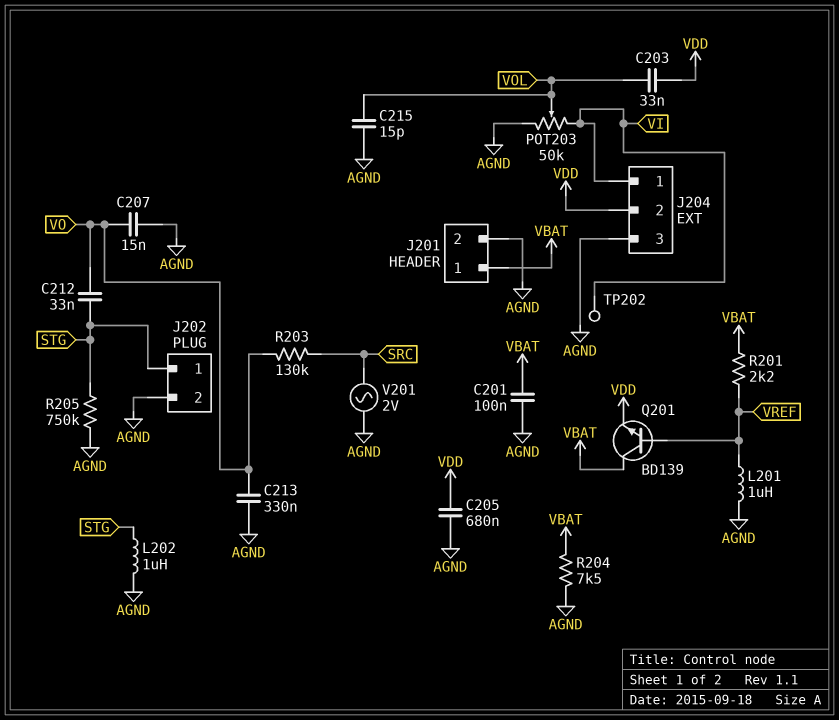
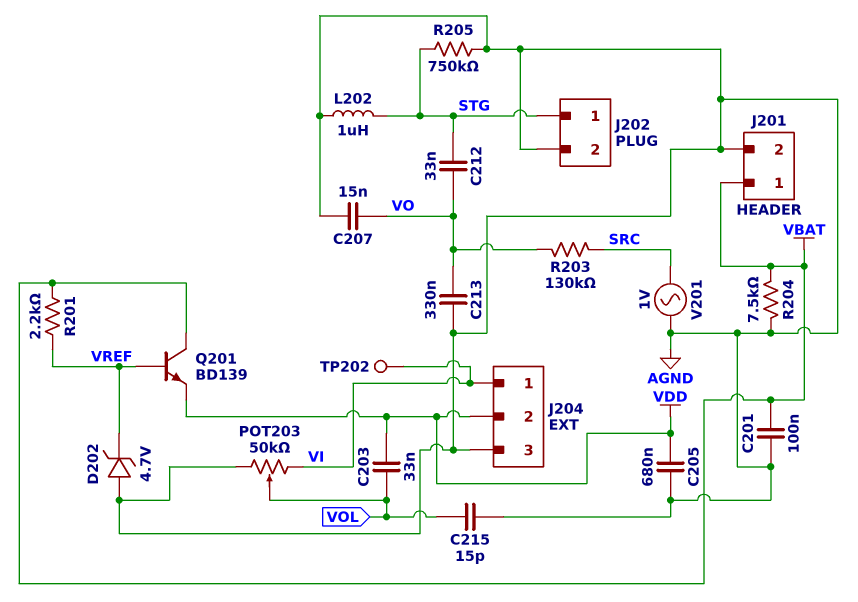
D202: none -> zener 4.7V (A AGND, K VREF)
L201: 1uH (AGND, VREF) -> none
V201: AC 2V (AGND, SRC) -> AC 1V (AGND, SRC)

